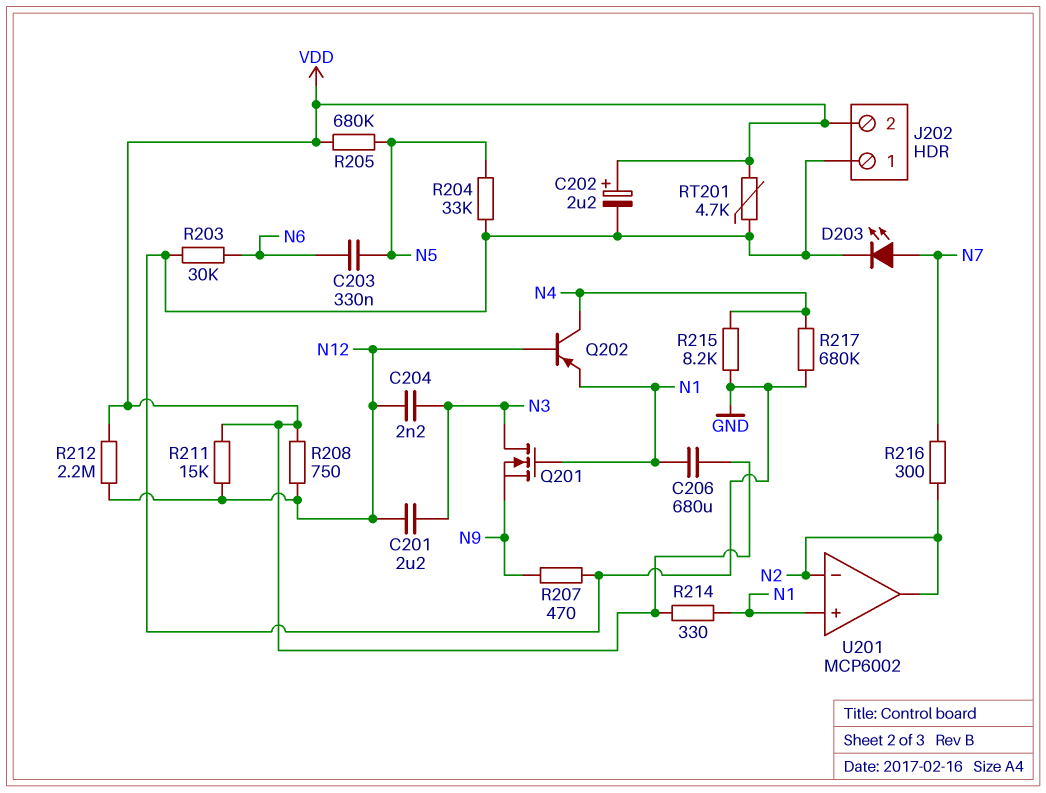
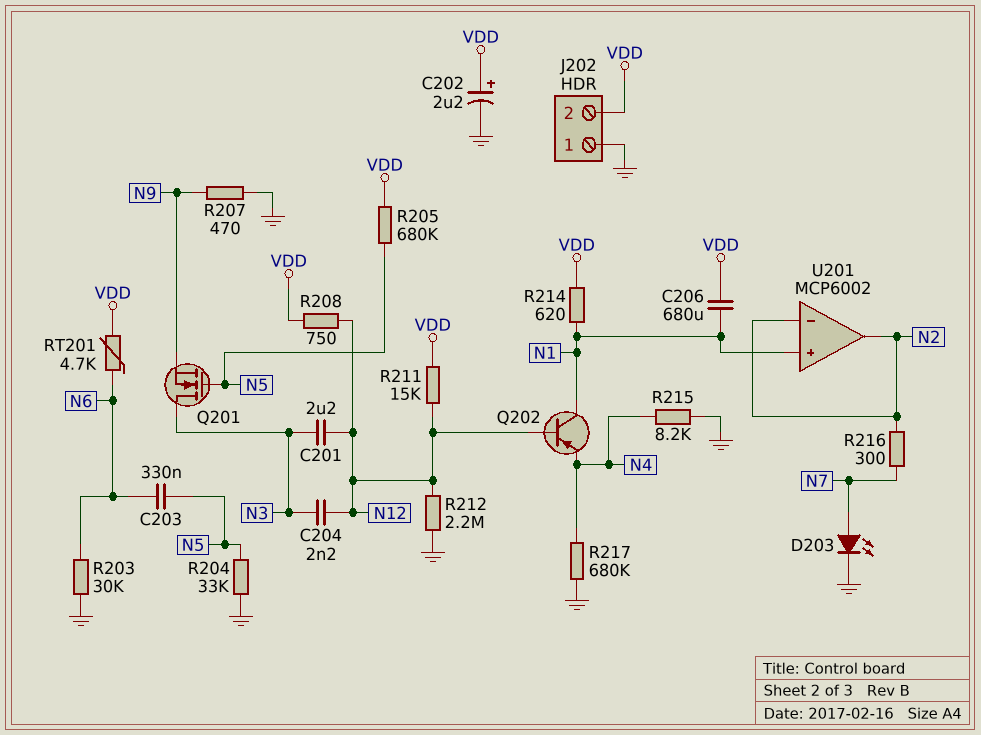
Q201: NMOS (G N1, D N3, S N9) -> NMOS (G N5, D N3, S N9)
Q202: PNP (B N12, C N4, E N1) -> PNP (B N12, C N1, E N4)
R212: 2.2M (N12, VDD) -> 2.2M (GND, N12)
R214: 330 (N1, VDD) -> 620 (N1, VDD)
RT201: 4.7k (GND, VDD) -> 4.7k (N6, VDD)

